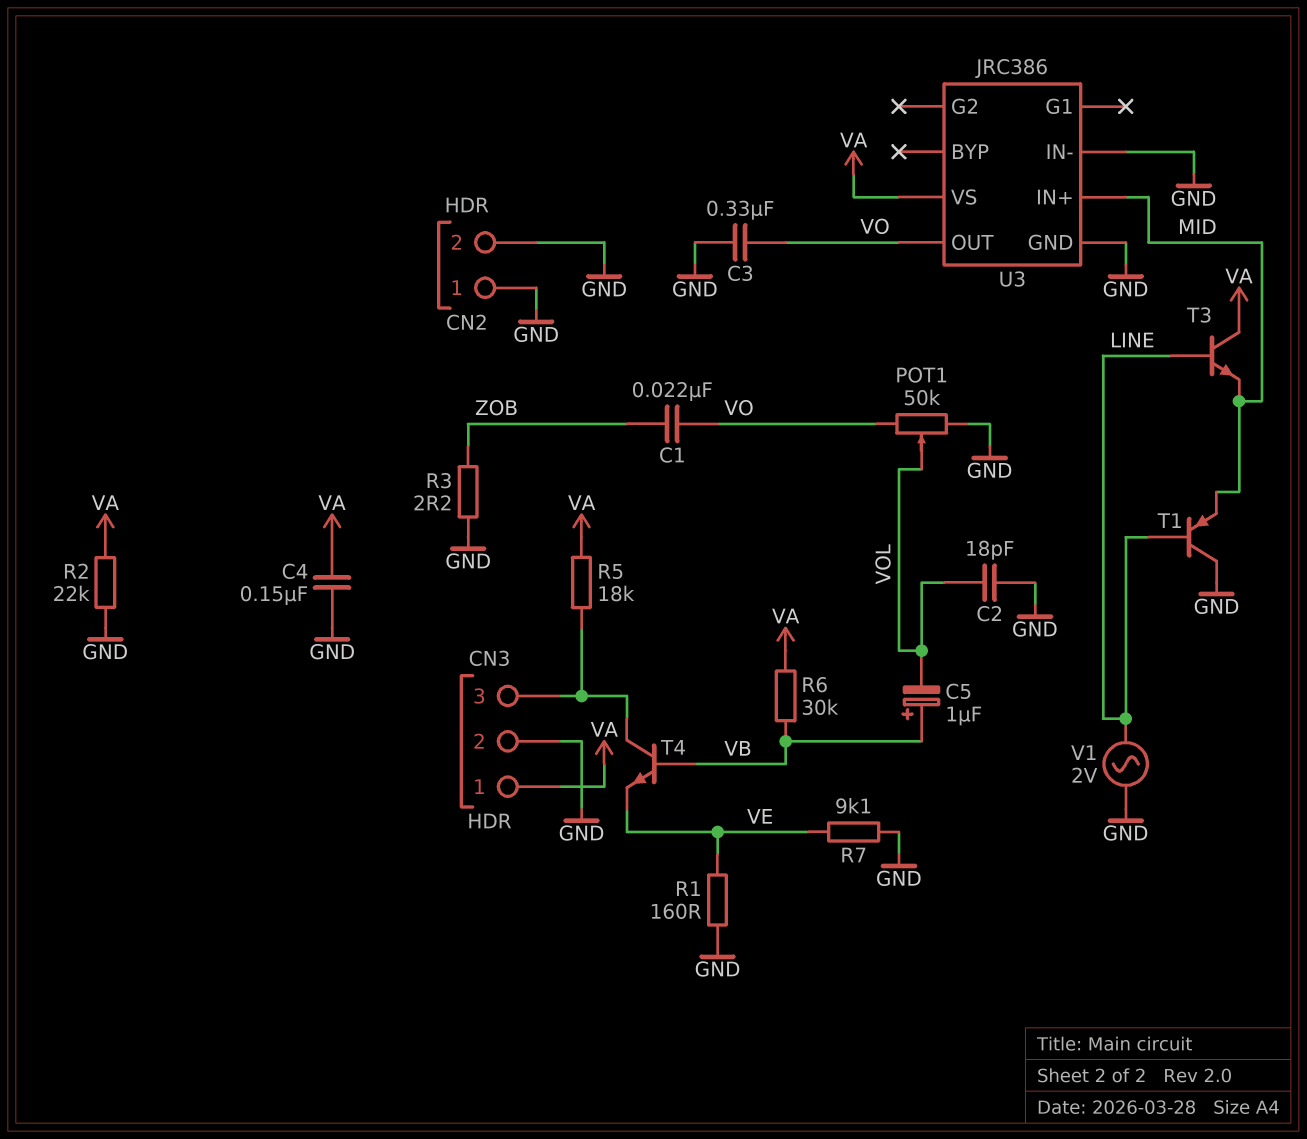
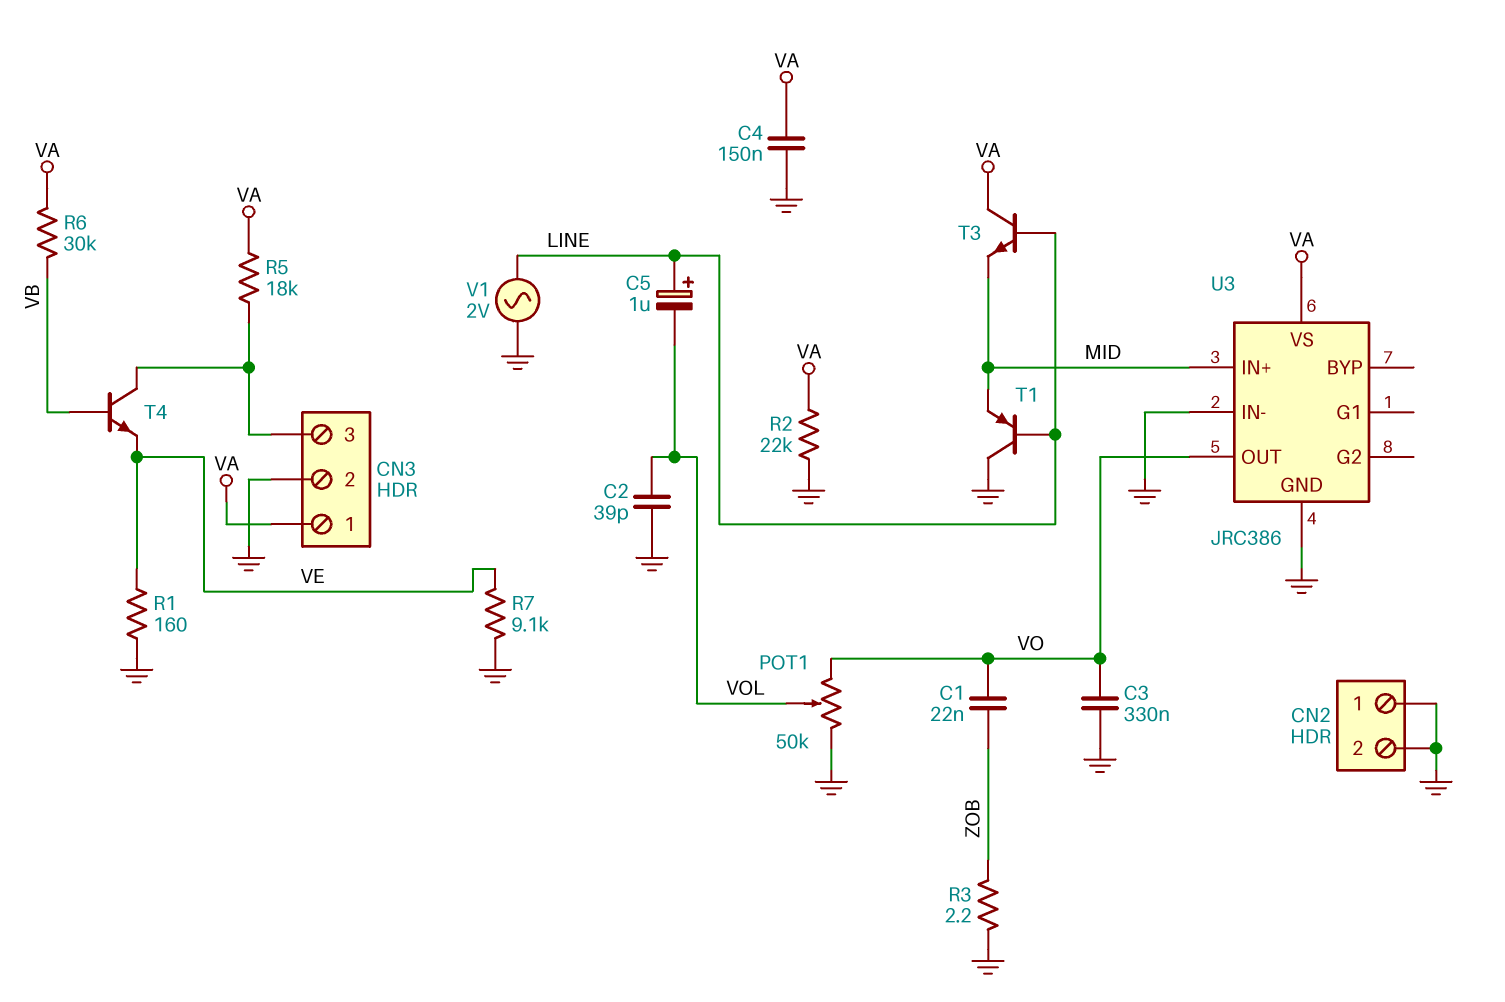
C2: 18pF (GND, VOL) -> 39pF (GND, VOL)
C5: 1uF (plus VB, minus VOL) -> 1uF (plus LINE, minus VOL)

